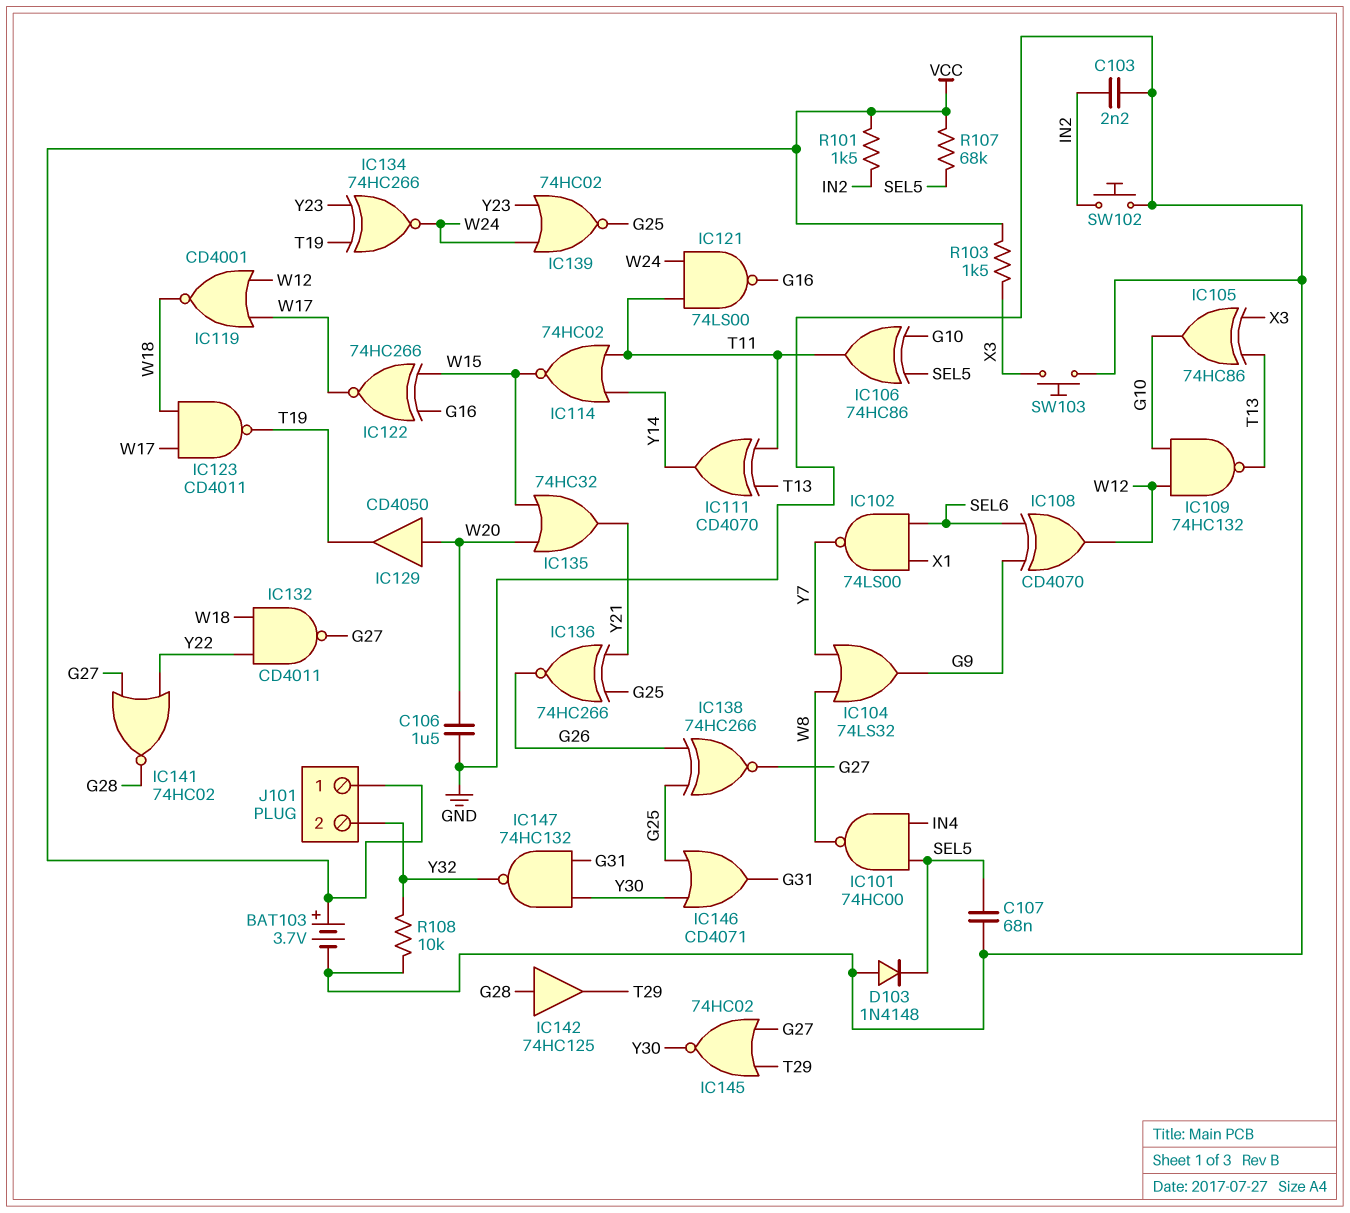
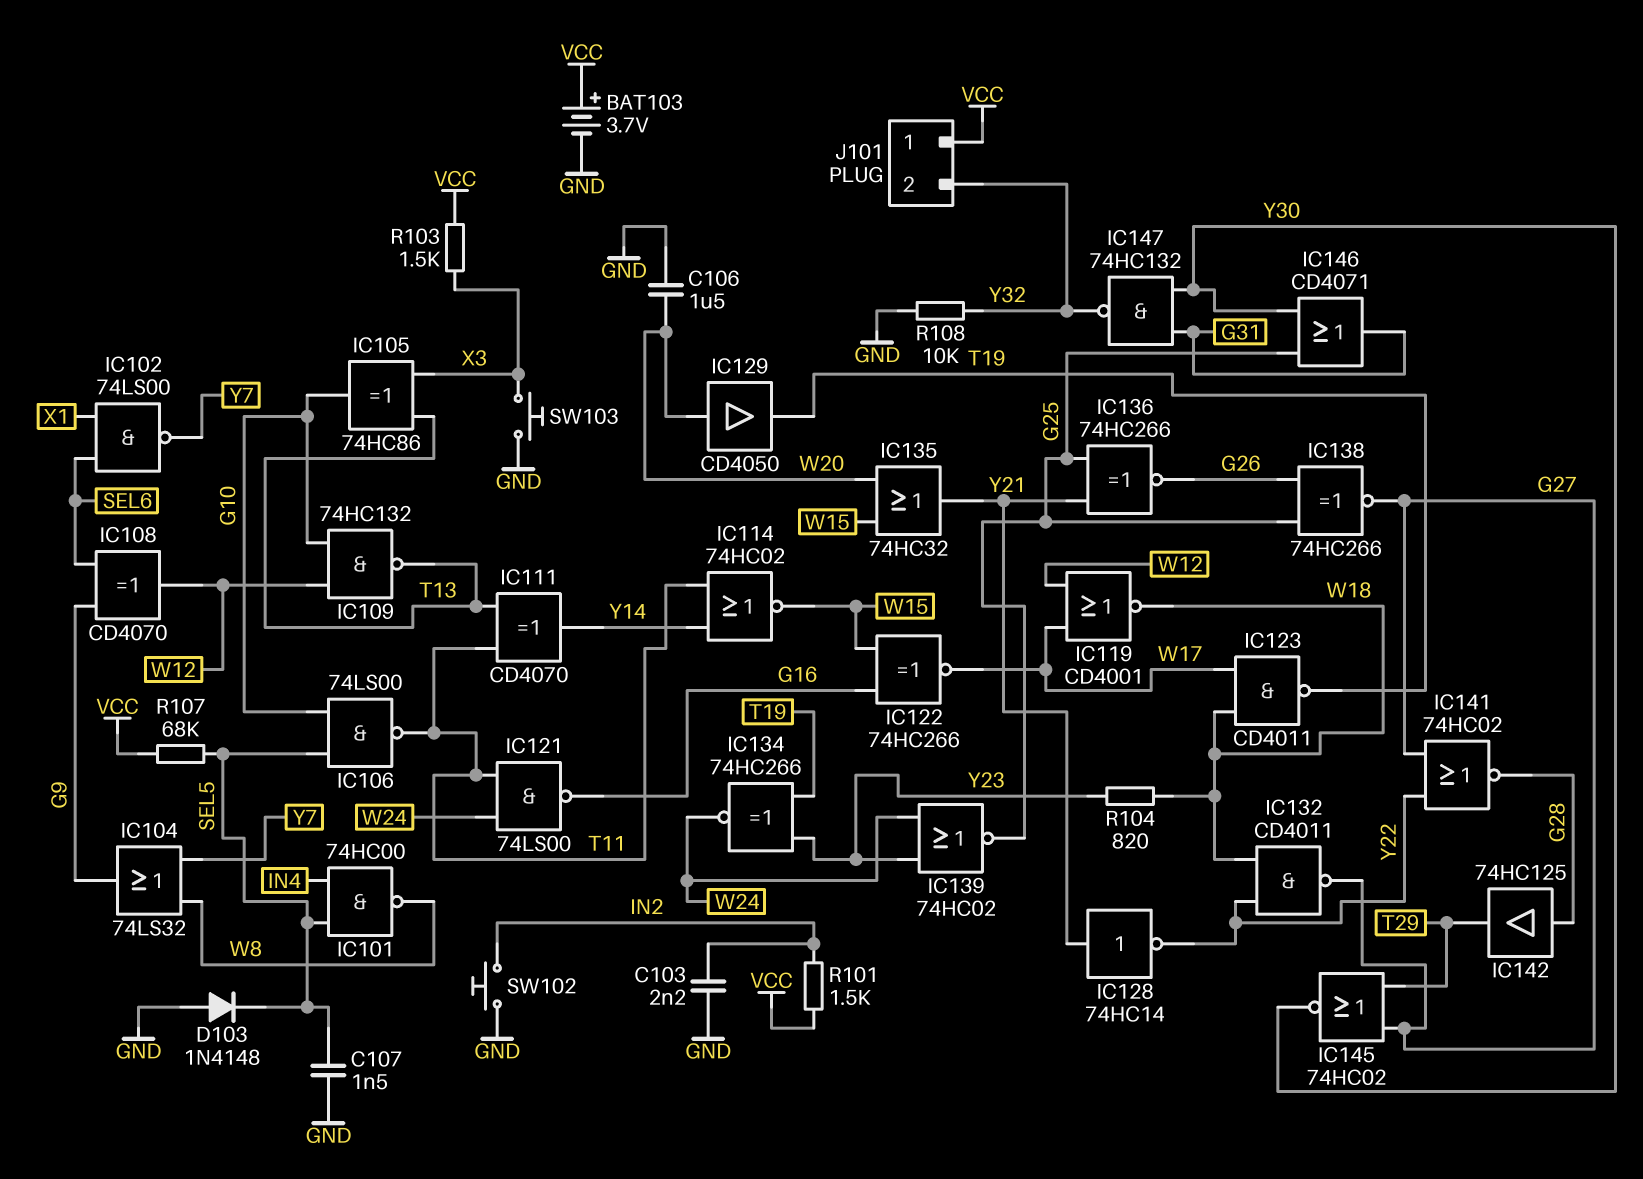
C107: 68nF (GND, SEL5) -> 1.5nF (GND, SEL5)
IC106: XOR 74HC86 (in G10, in SEL5, out T11) -> NAND 74LS00 (in G10, in SEL5, out T11)
IC128: none -> NOT 74HC14 (in Y21, out Y22)
R104: none -> 820 (W18, Y23)

